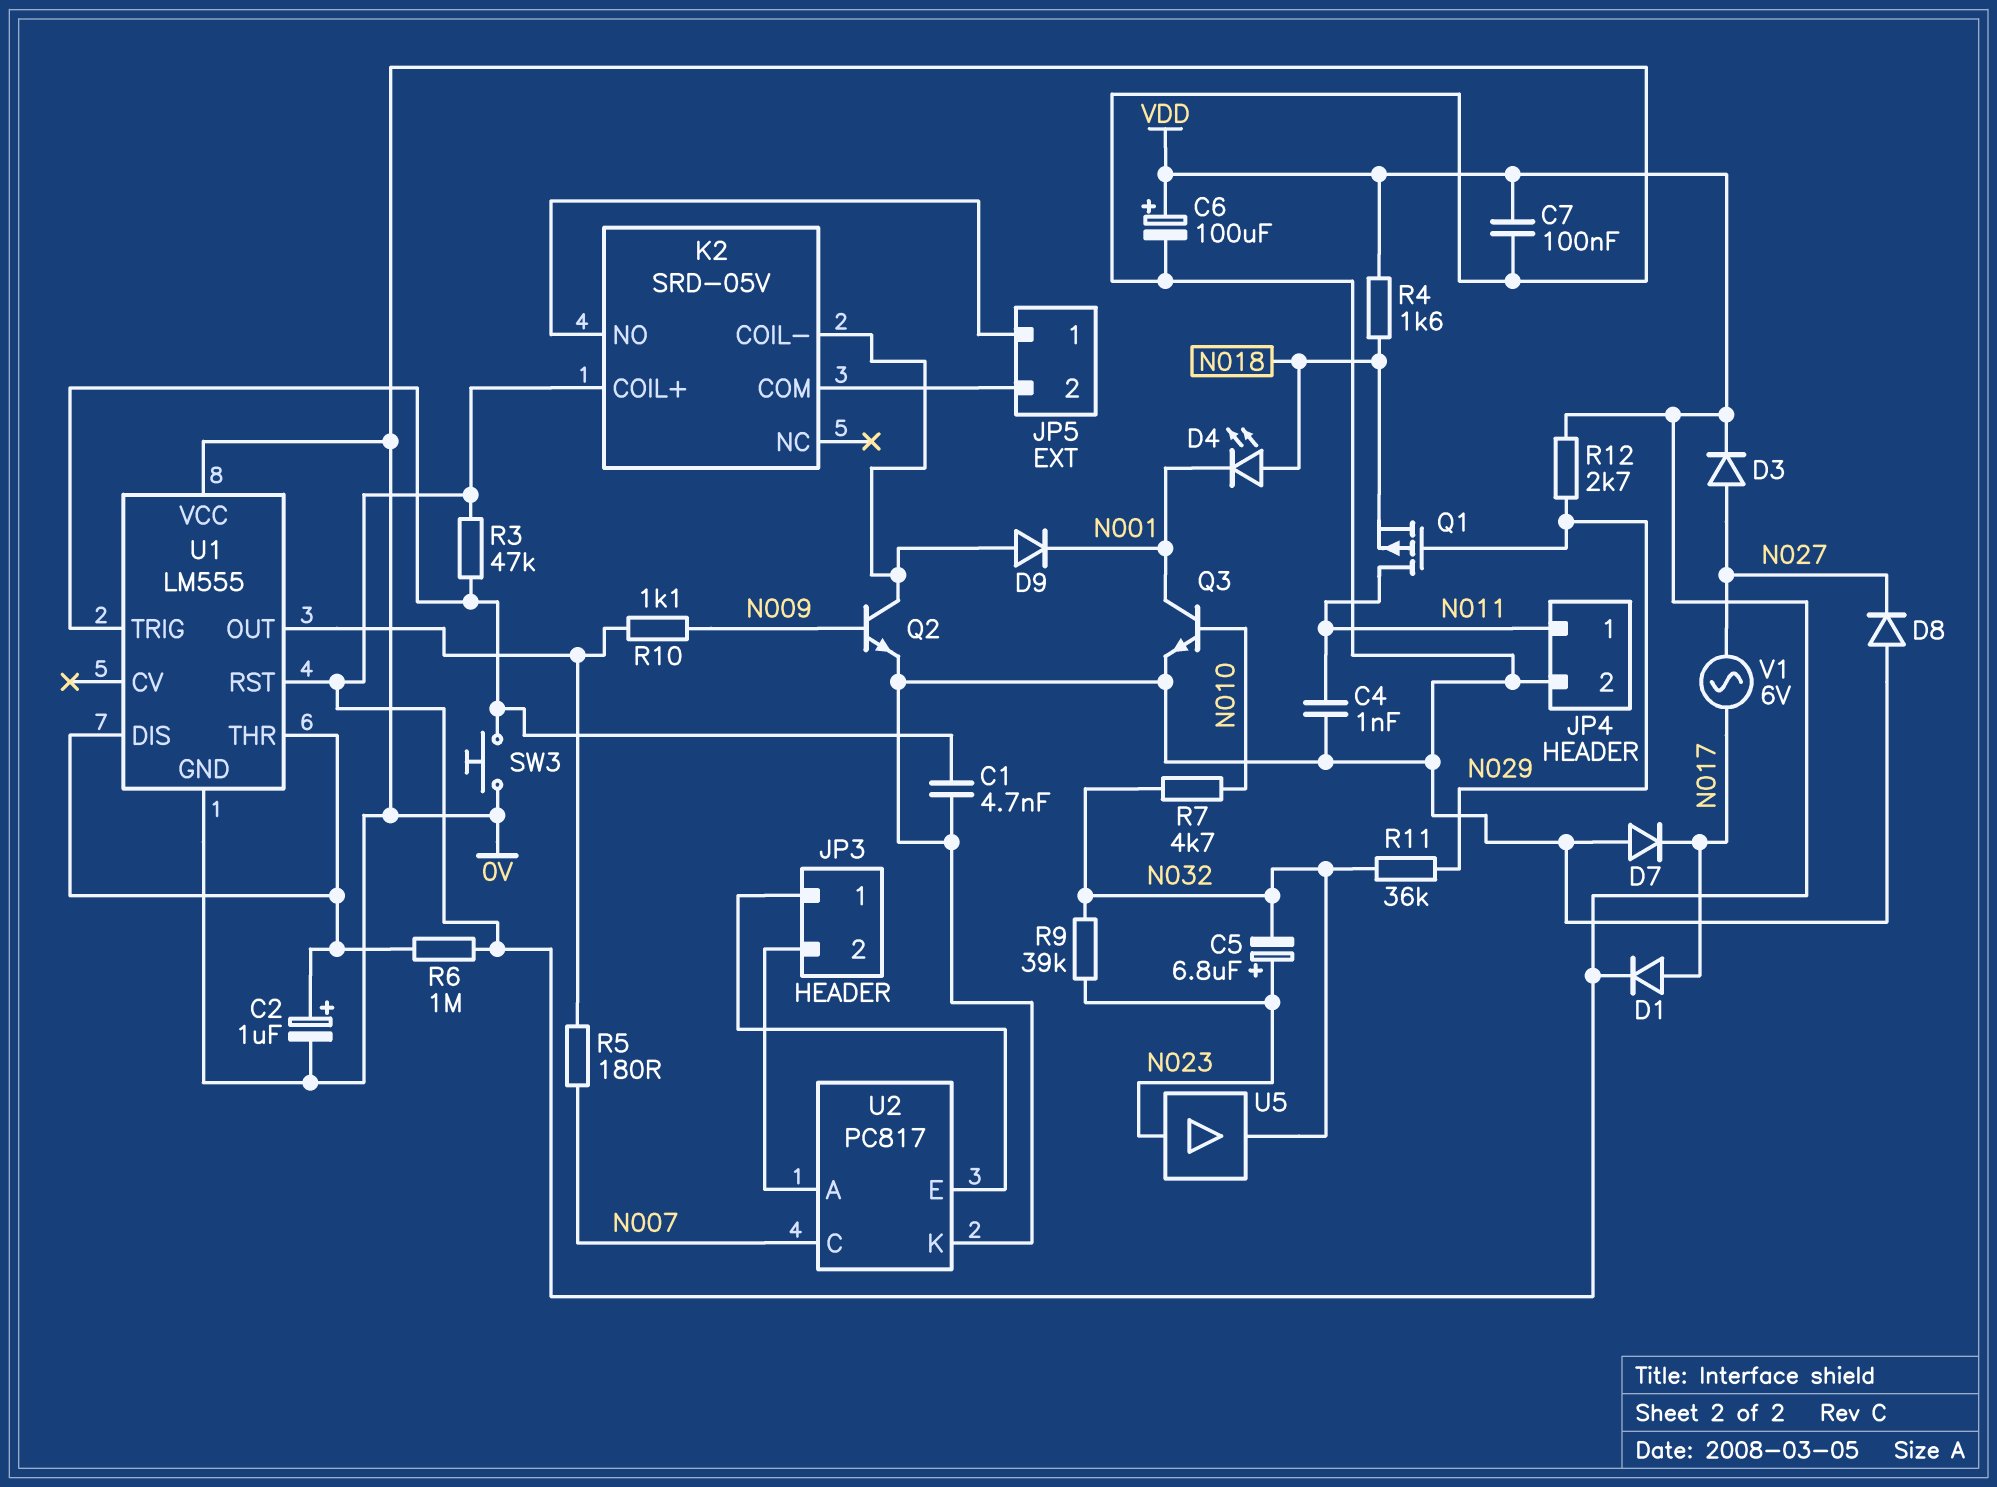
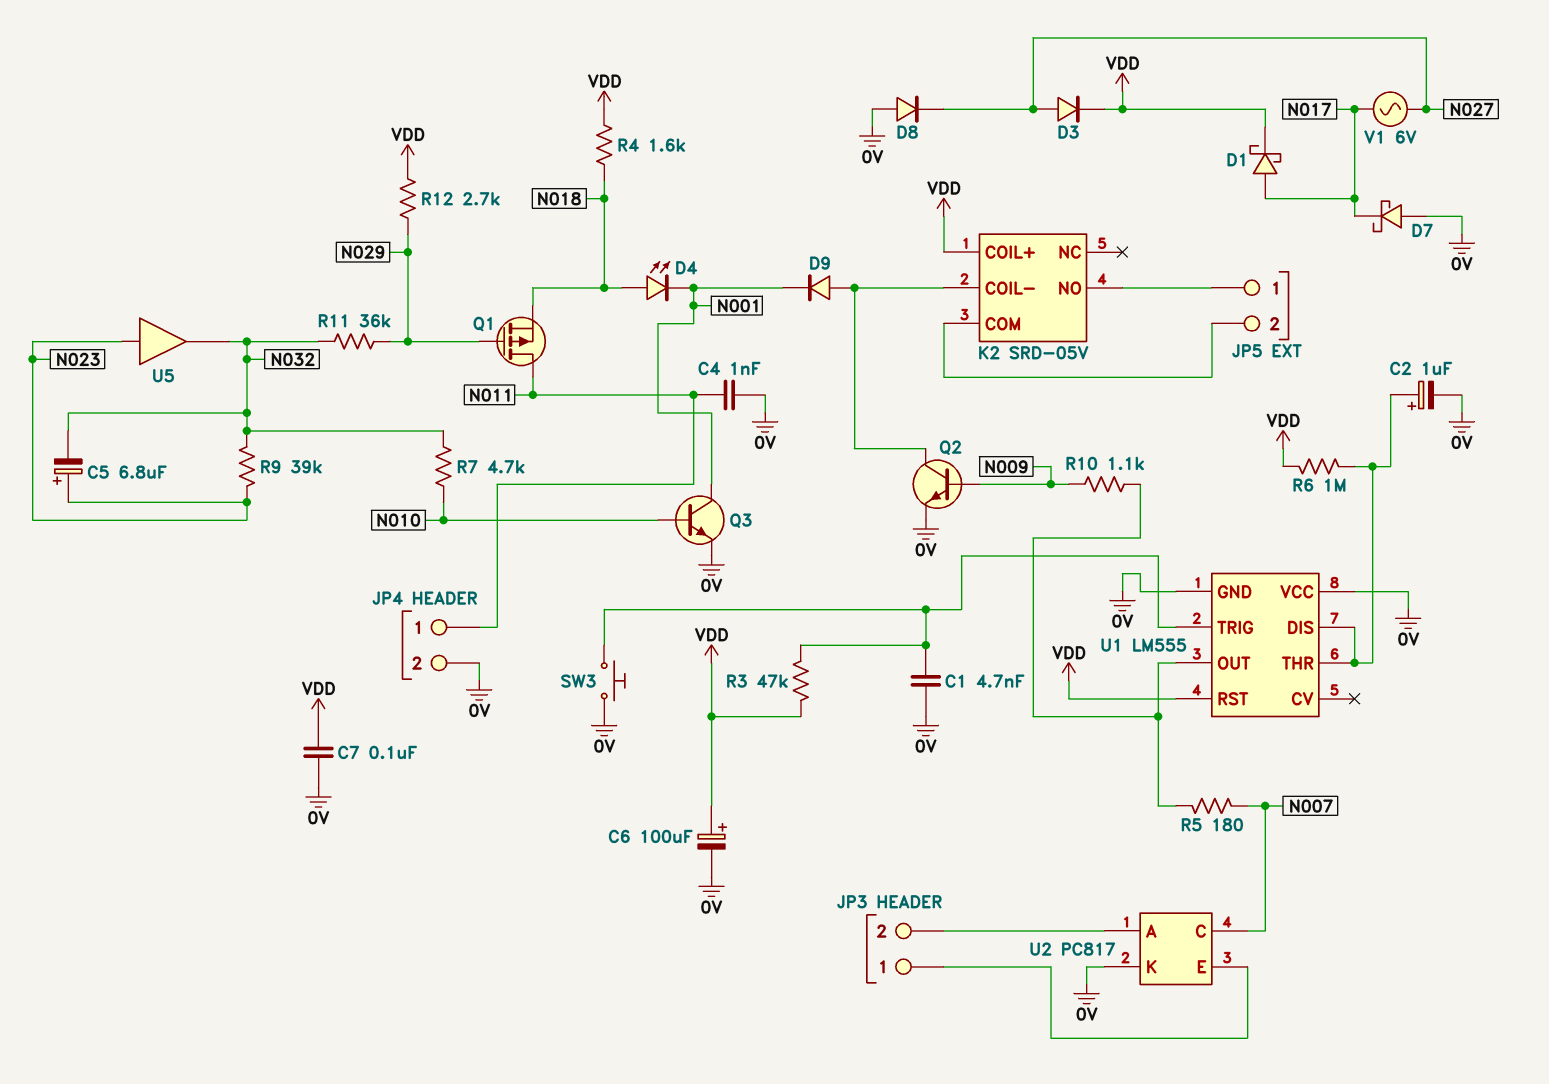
D1: diode (A N017, K VDD) -> schottky (A N017, K VDD)
D7: diode (A 0V, K N017) -> schottky (A 0V, K N017)

